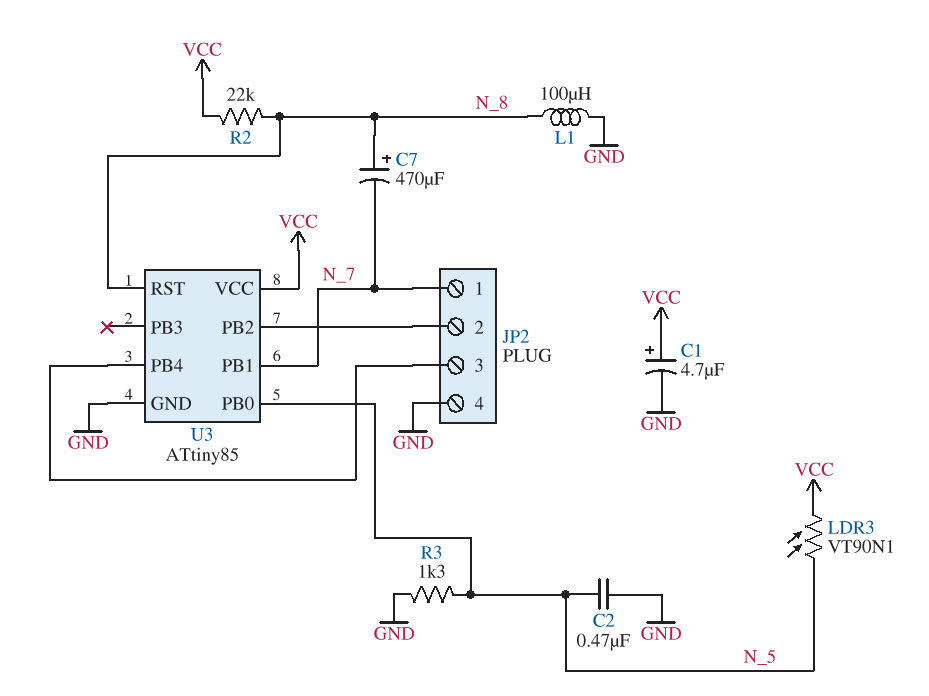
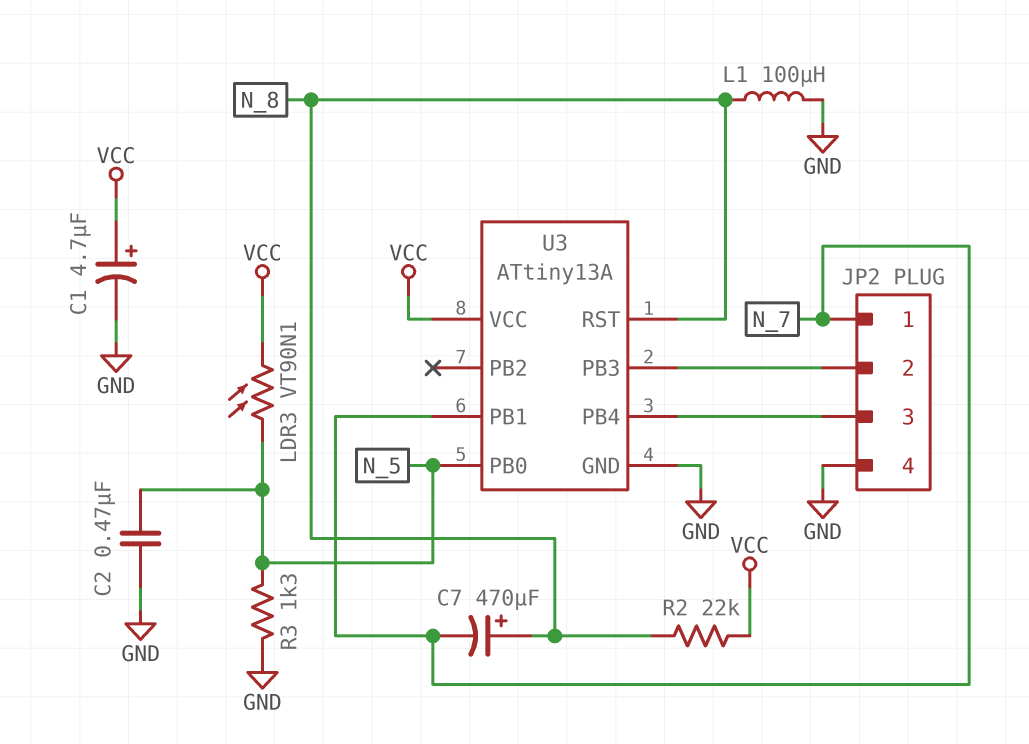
U3: ATtiny85 -> ATtiny13A
U3 pin PB2: JP2/2 -> none
U3 pin PB3: none -> JP2/2

